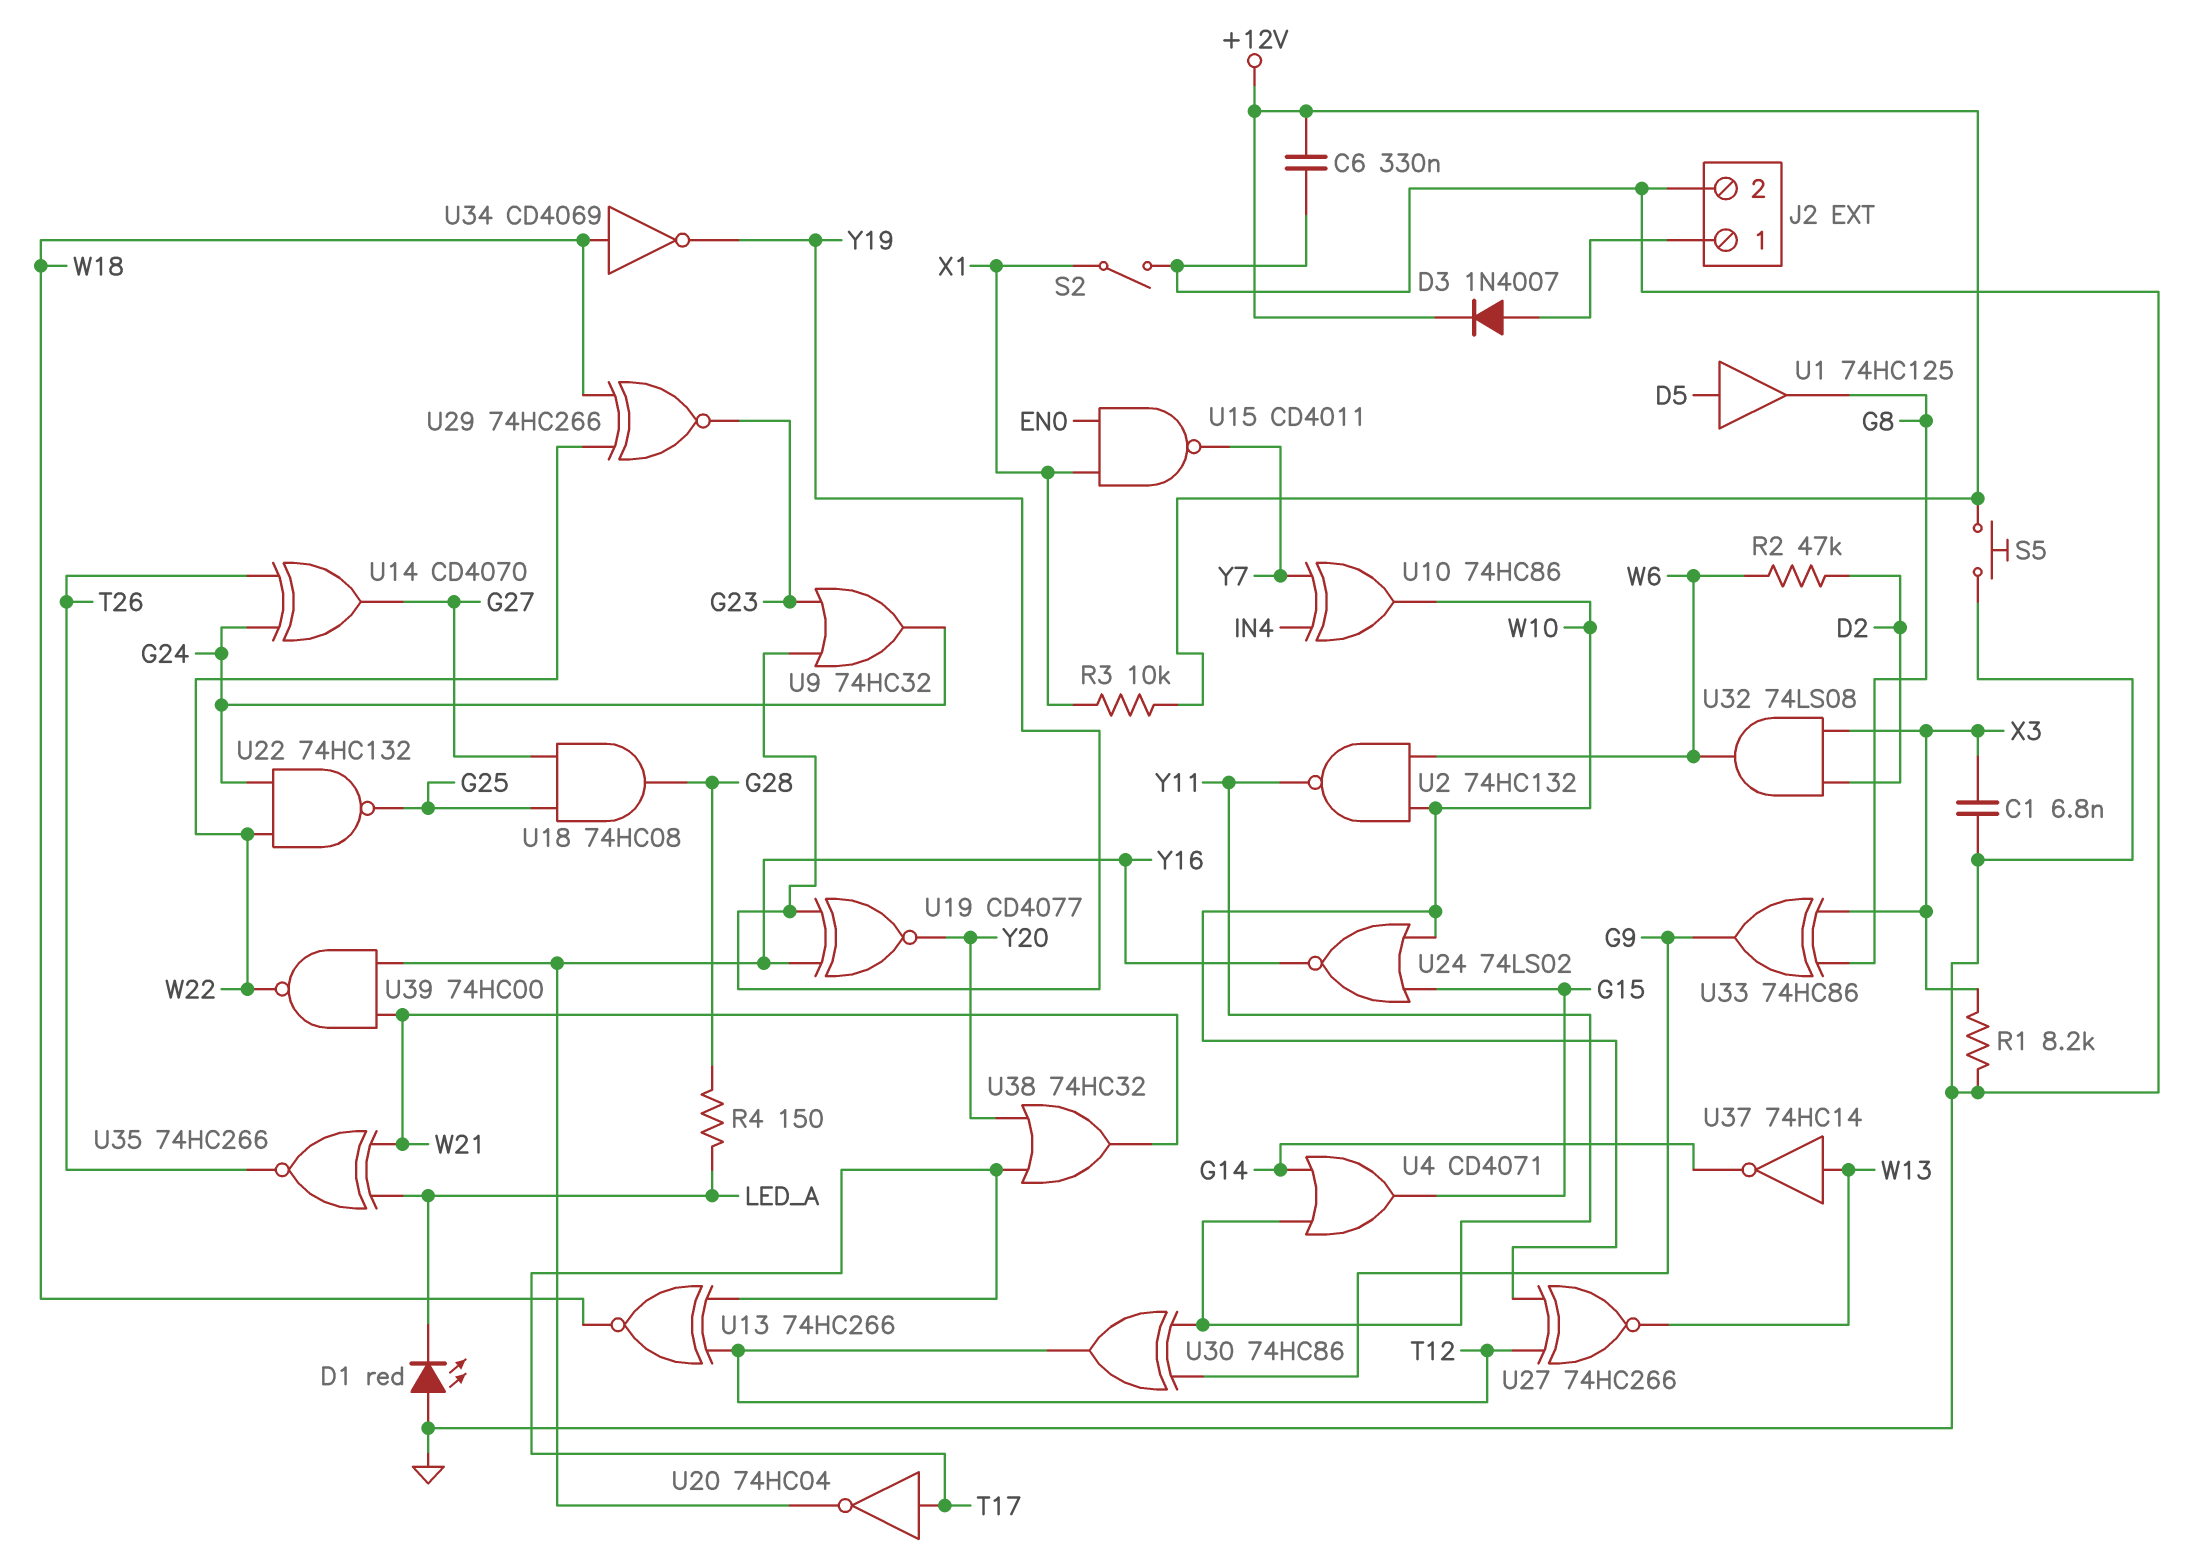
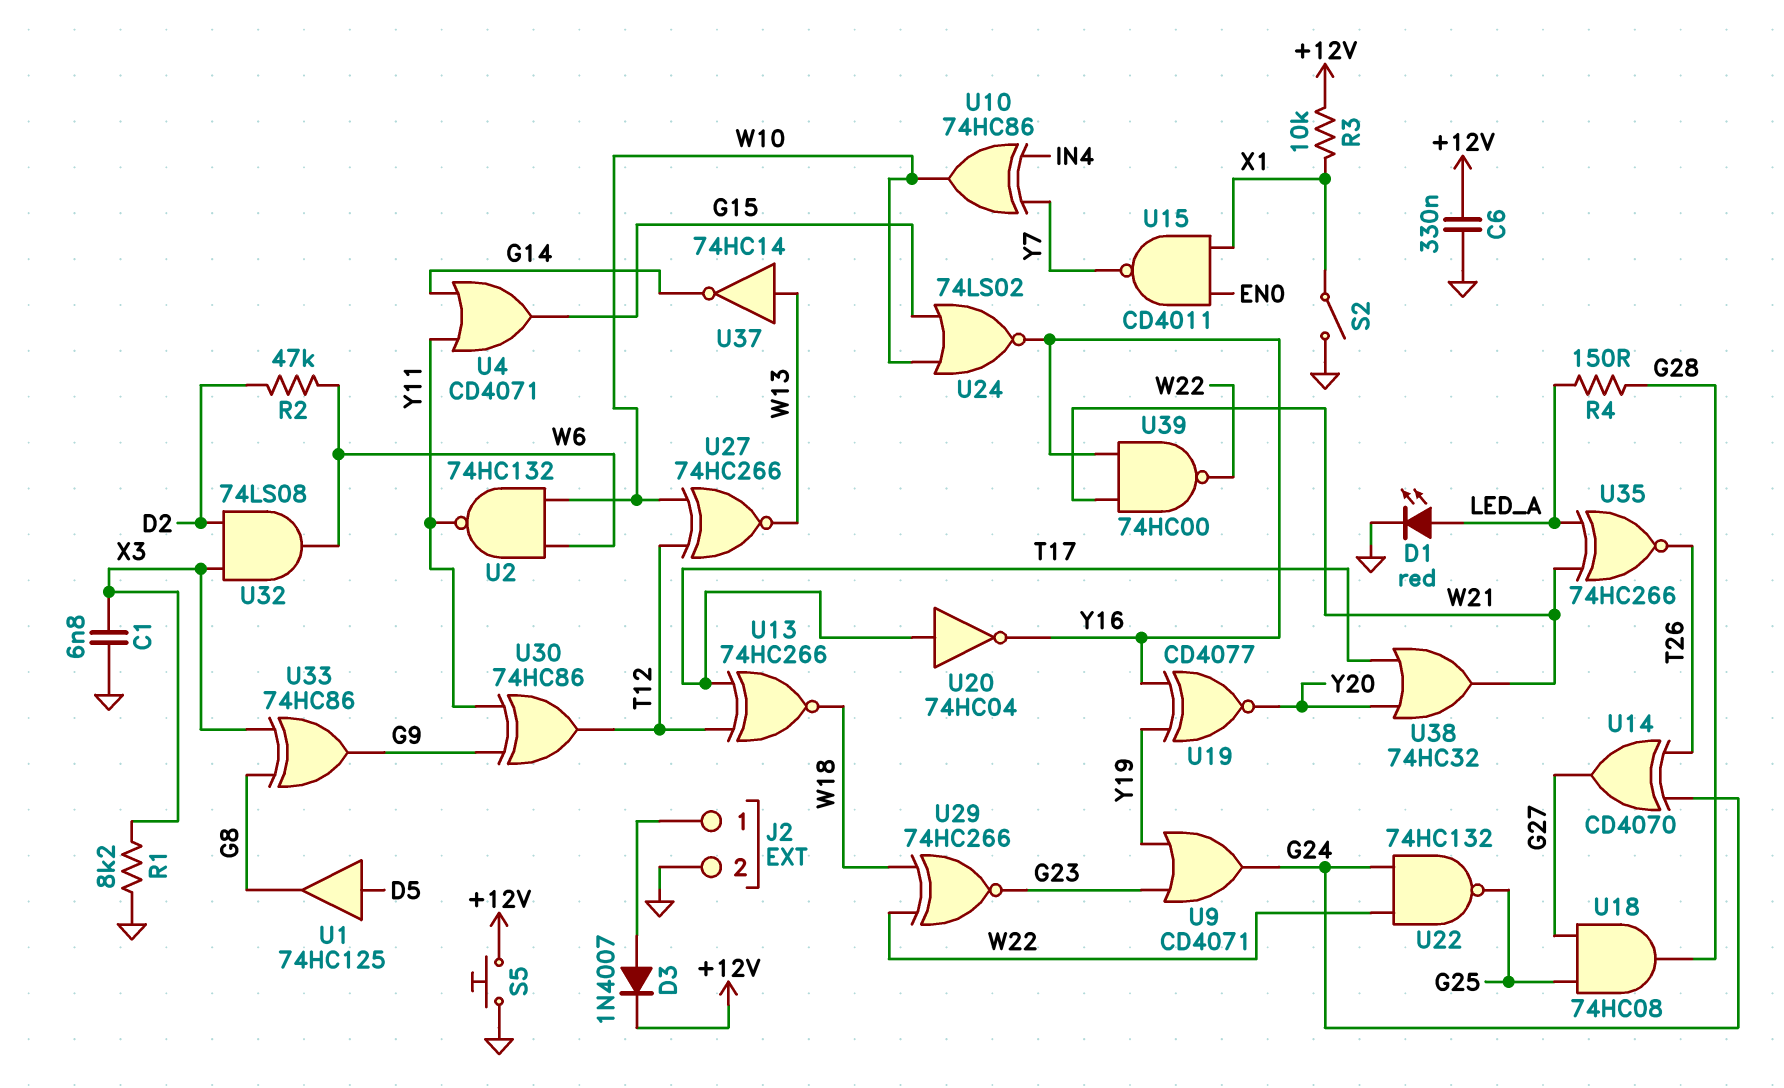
D1: LED red (A GND, K LED_A) -> LED red (A LED_A, K GND)
U9: OR 74HC32 (in G23, in Y19, out G24) -> OR CD4071 (in G23, in Y19, out G24)
U34: NOT CD4069 (in W18, out Y19) -> none

